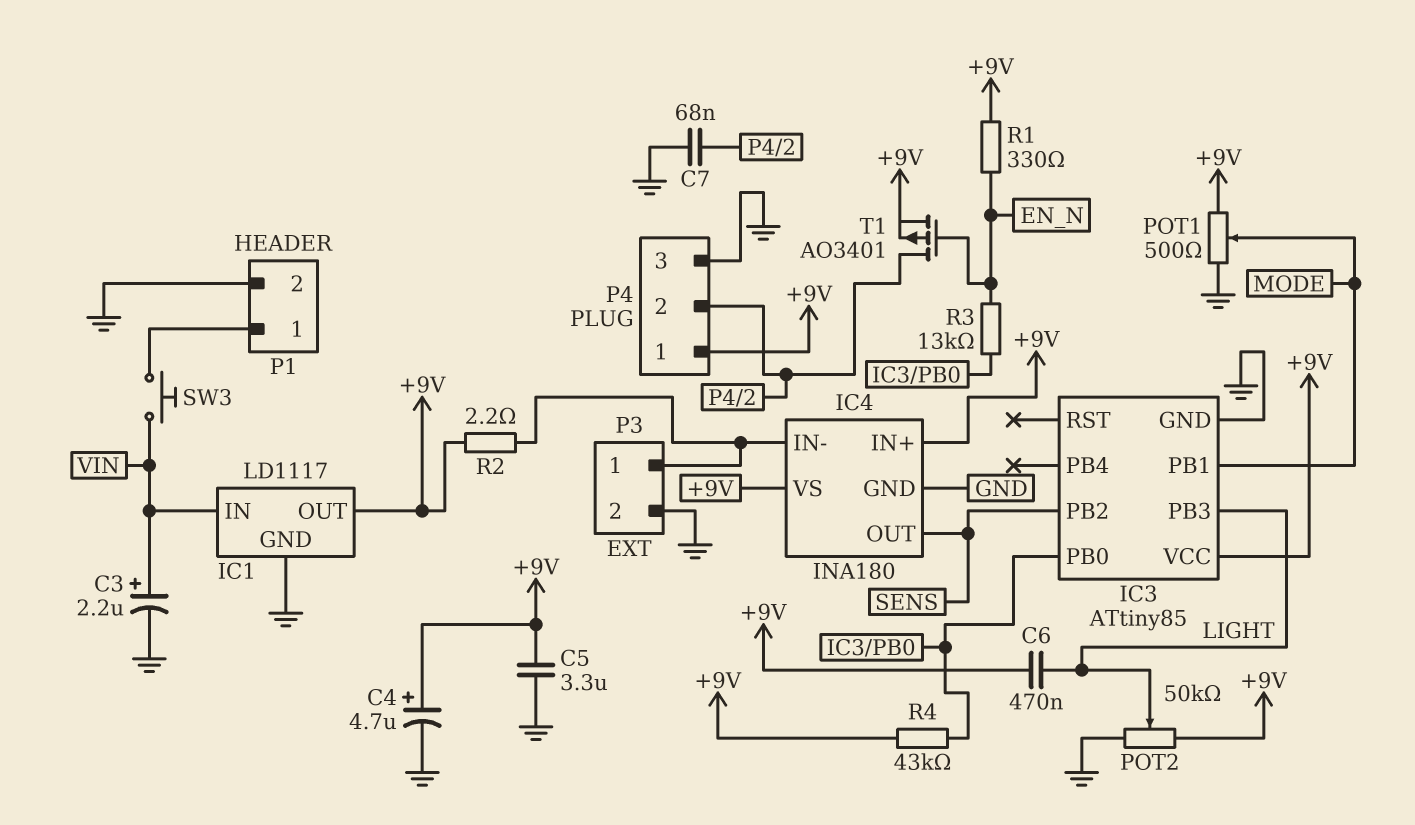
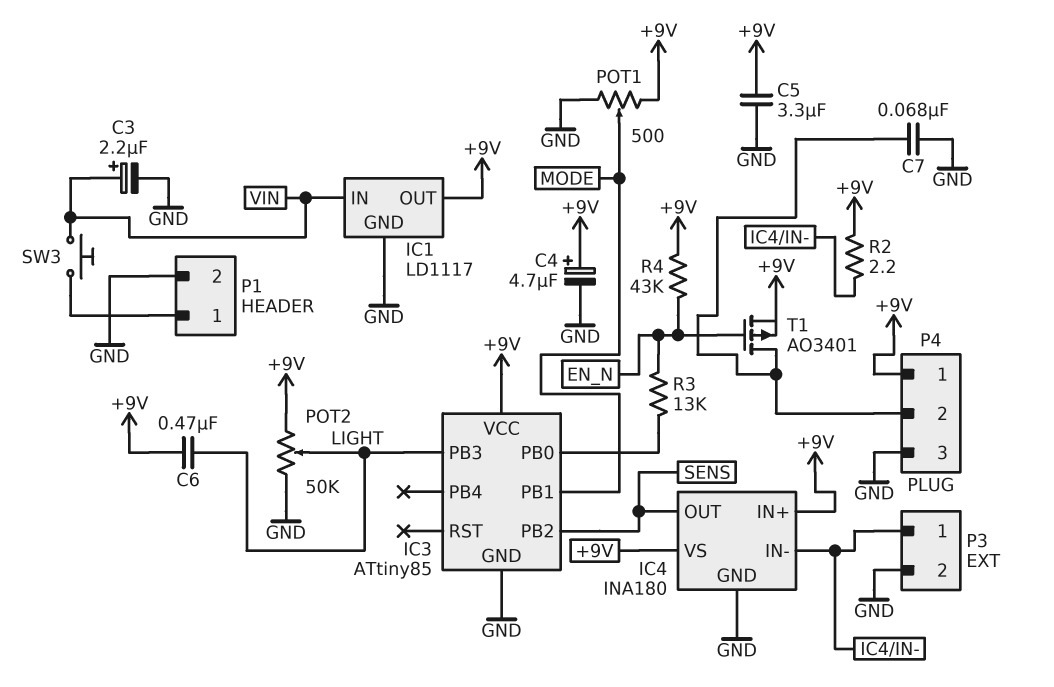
R1: 330 (+9V, EN_N) -> none
R4: 43k (+9V, IC3/PB0) -> 43k (+9V, EN_N)

